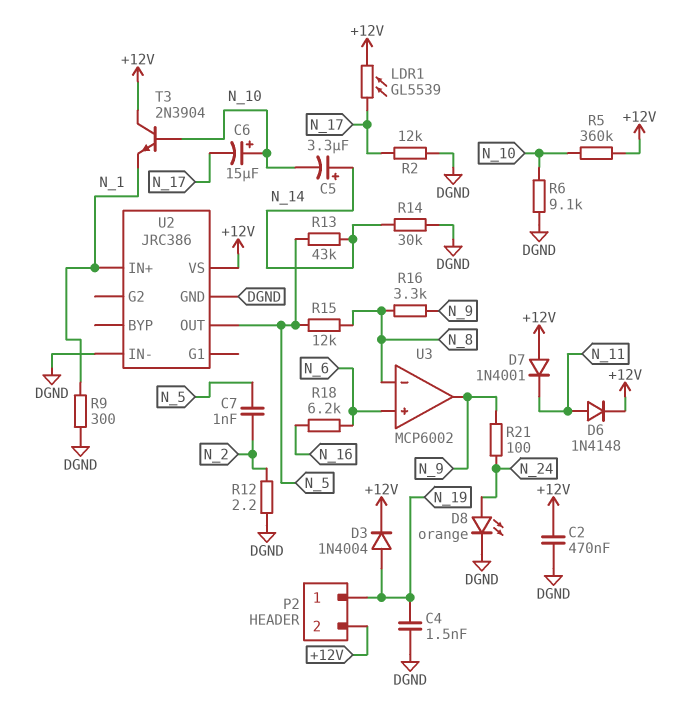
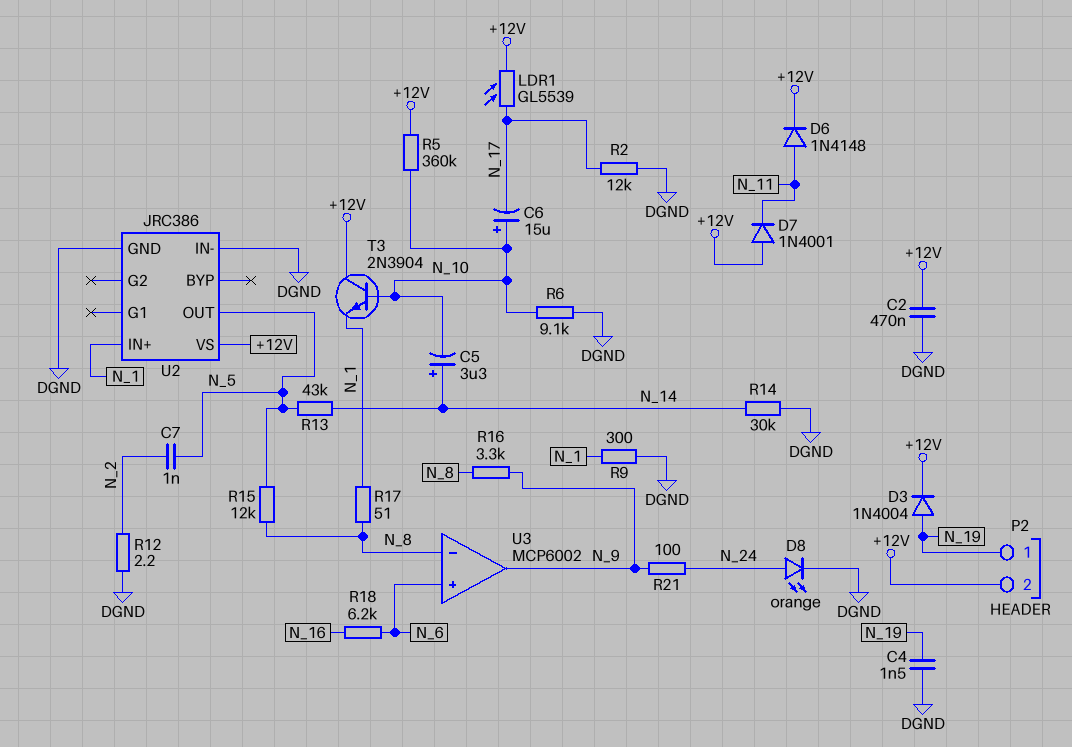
R17: none -> 51 (N_1, N_8)

